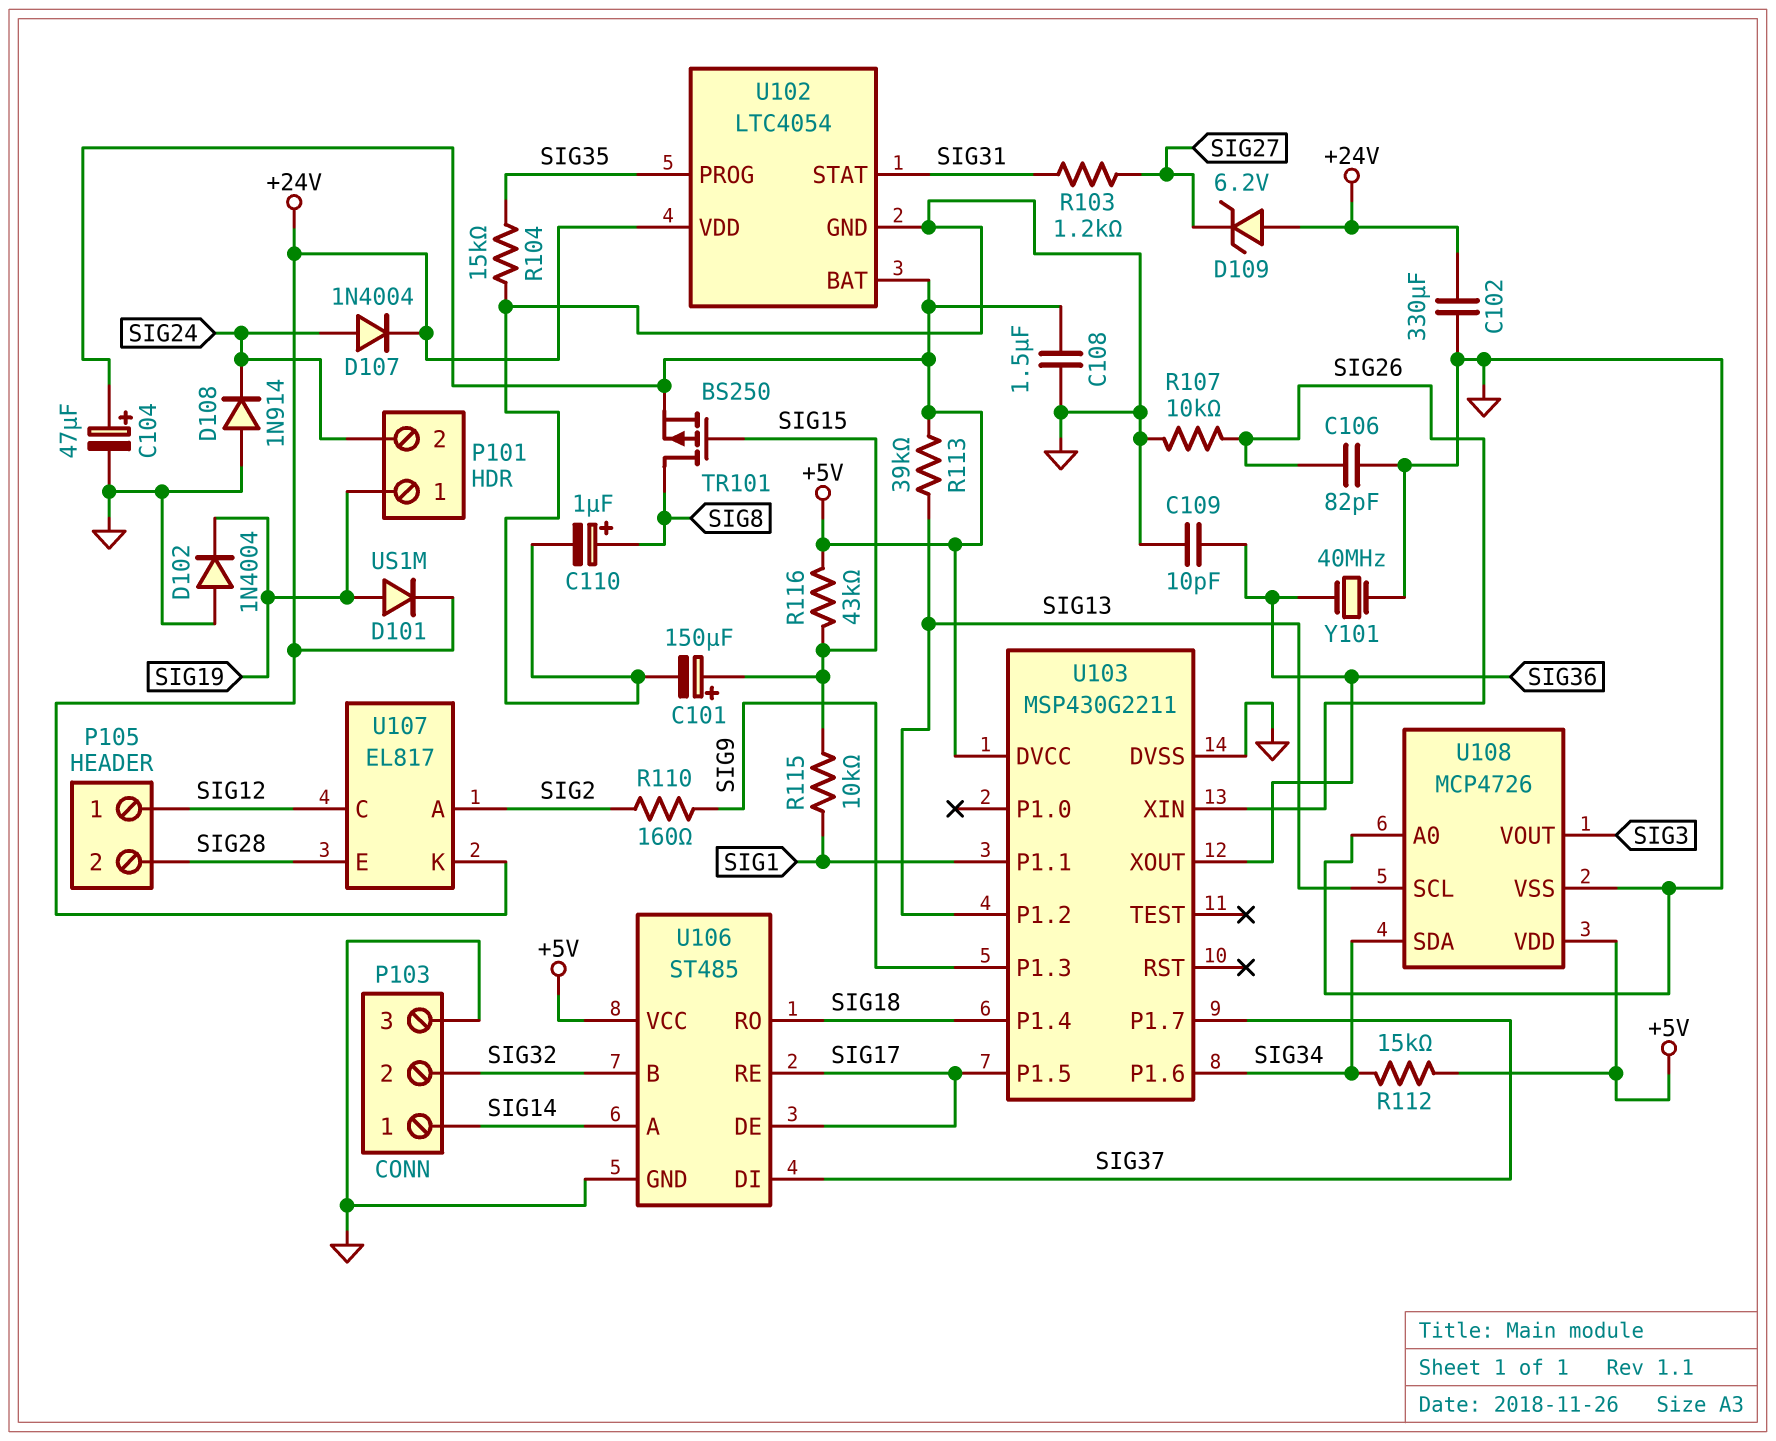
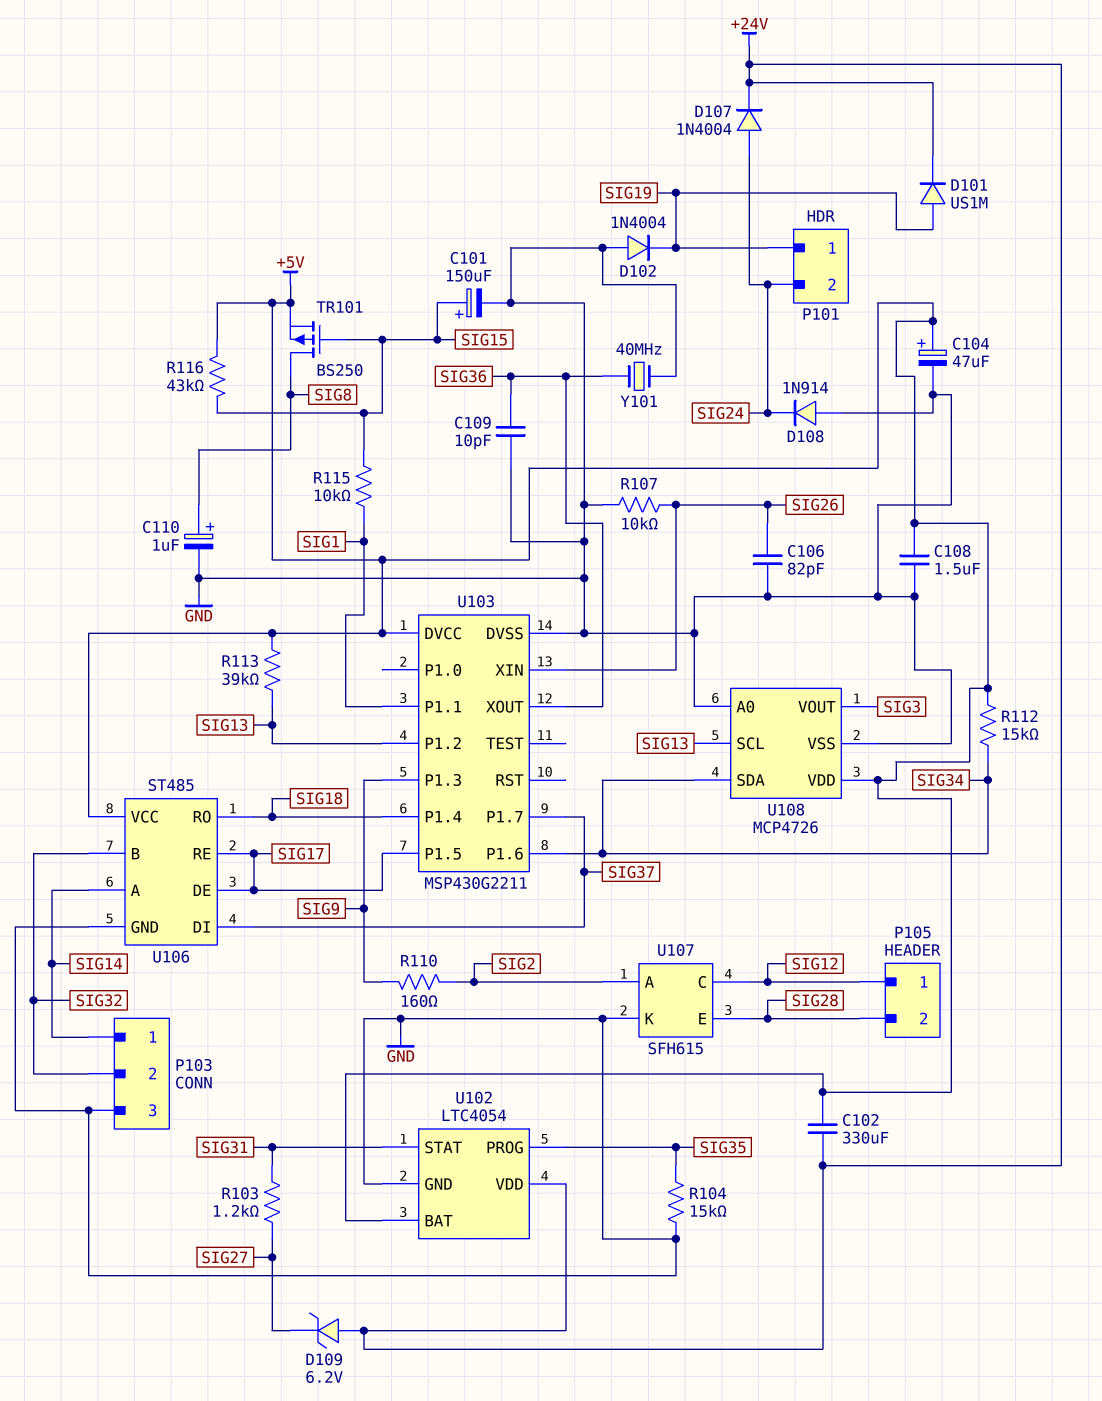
C102: 330uF (+24V, GND) -> 330uF (+5V, +24V)
U107: EL817 -> SFH615
U107 pin K: +24V -> GND

